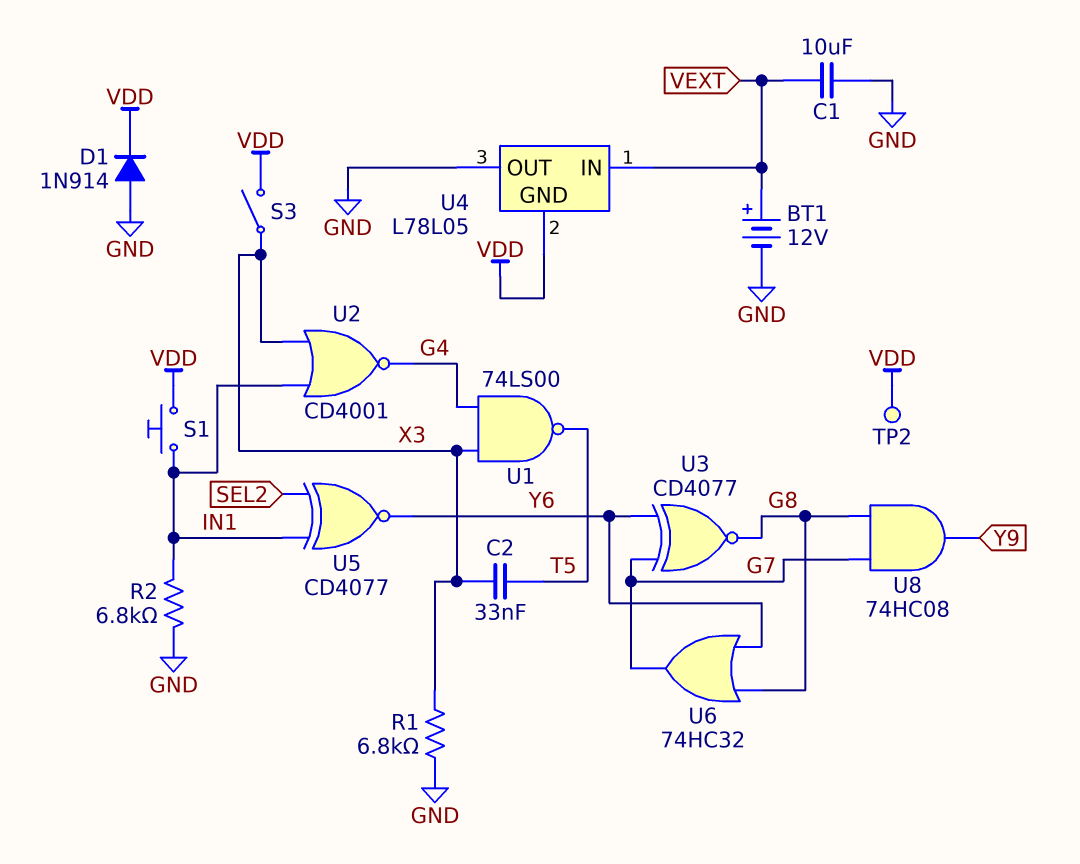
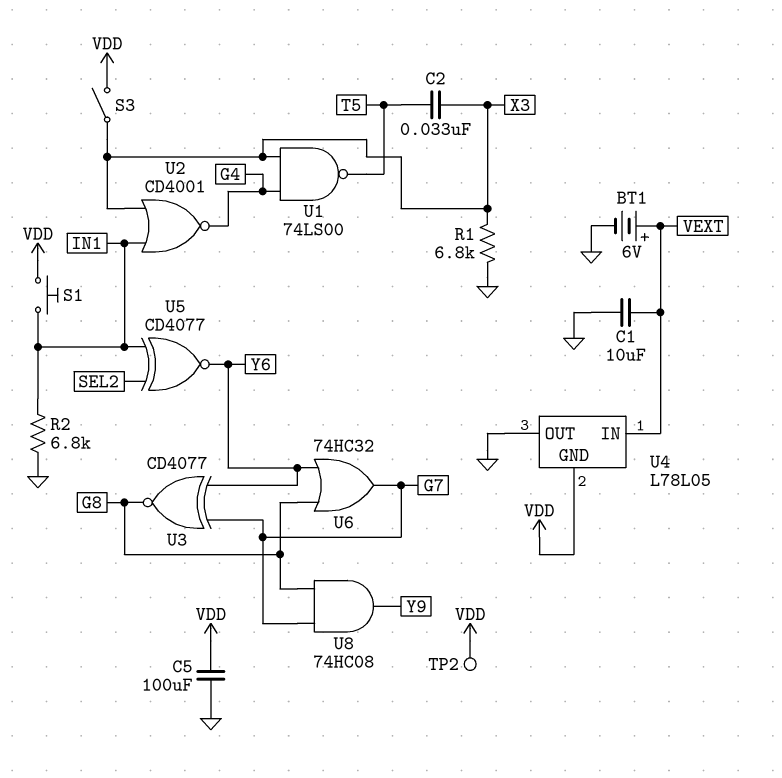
BT1: 12V (plus VEXT, minus GND) -> 6V (plus VEXT, minus GND)
C5: none -> 100uF (GND, VDD)
D1: diode 1N914 (A GND, K VDD) -> none

